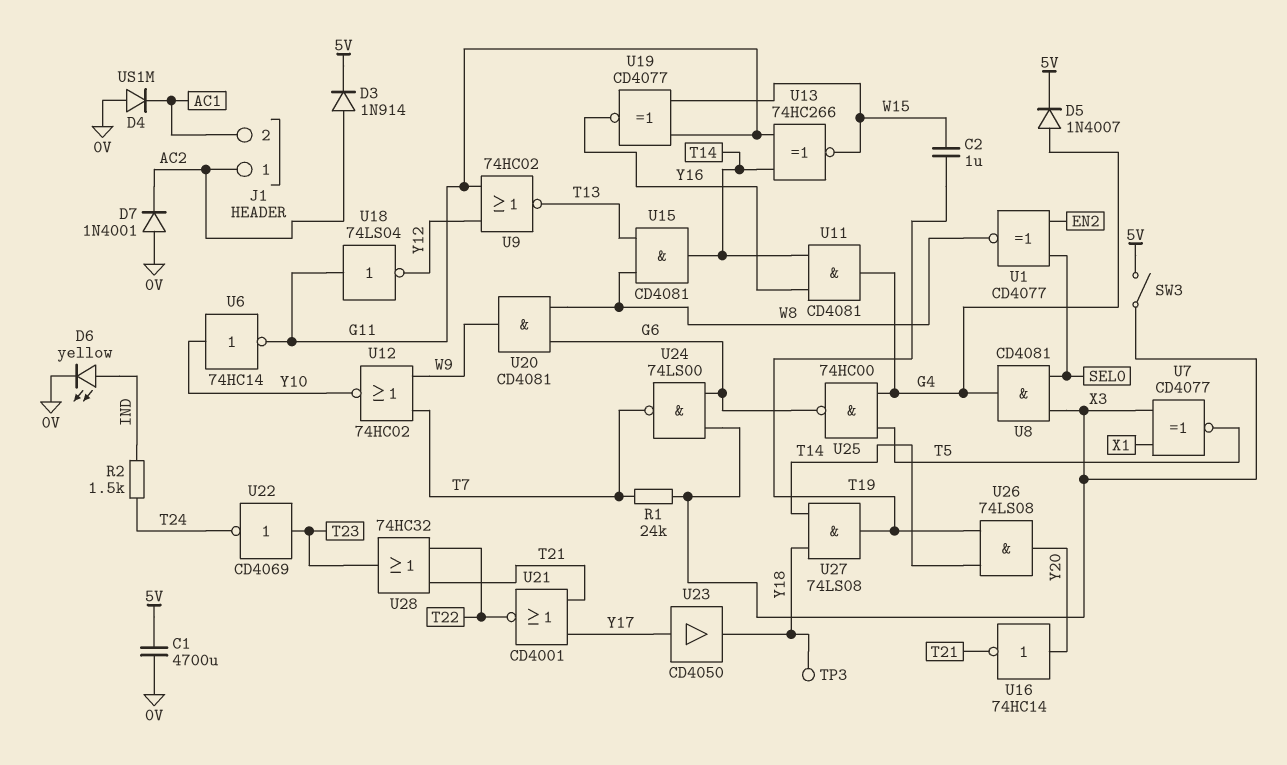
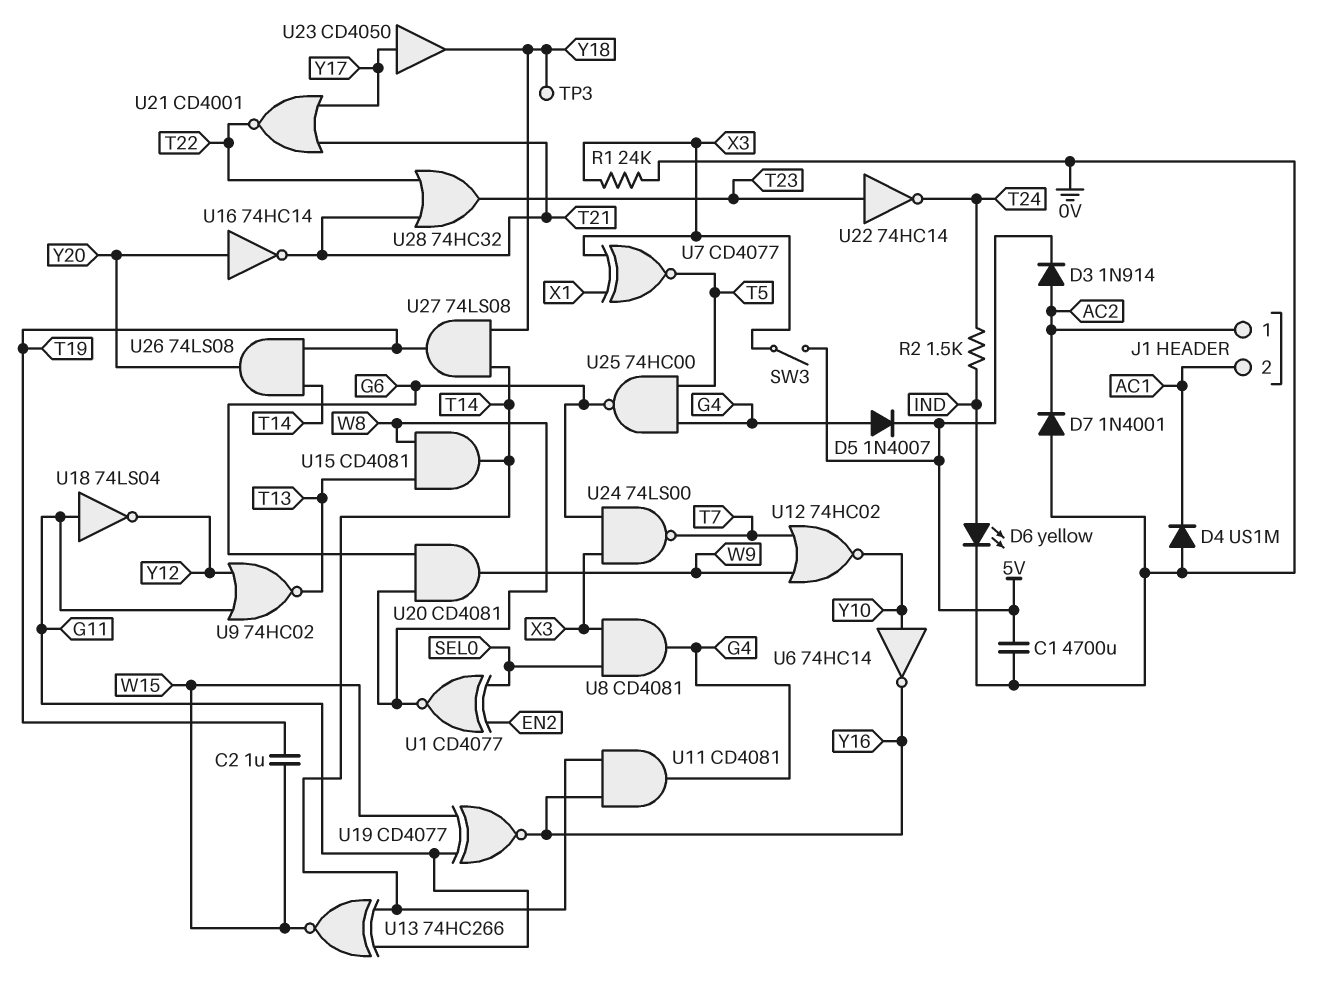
R1: 24k (T7, X3) -> 24k (0V, X3)
U6: NOT 74HC14 (in Y10, out G11) -> NOT 74HC14 (in Y10, out Y16)
U22: NOT CD4069 (in T23, out T24) -> NOT 74HC14 (in T23, out T24)

